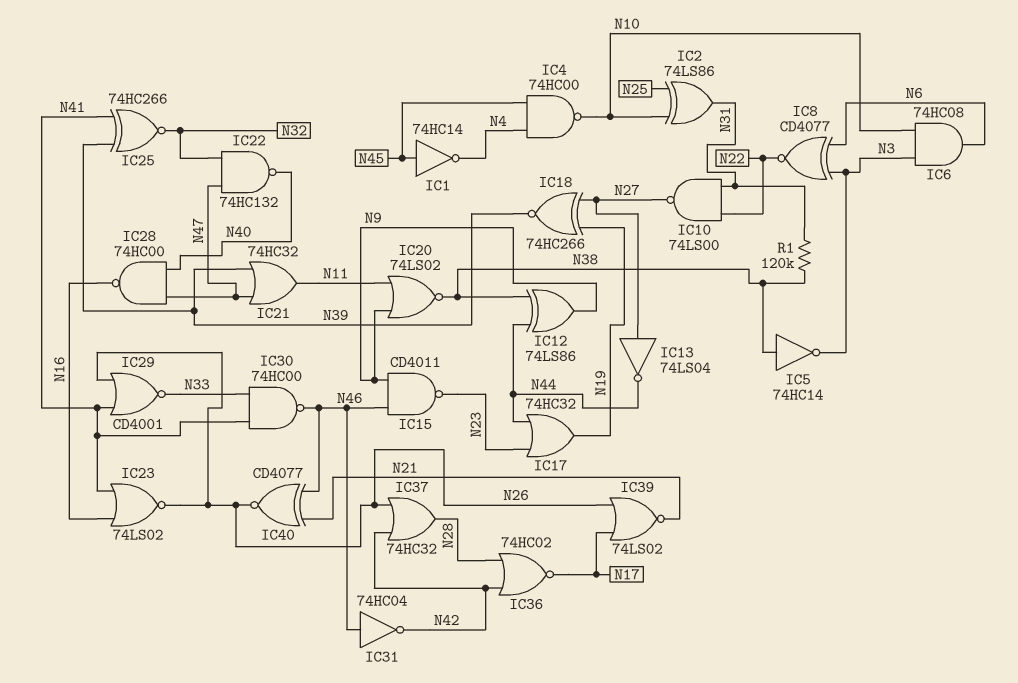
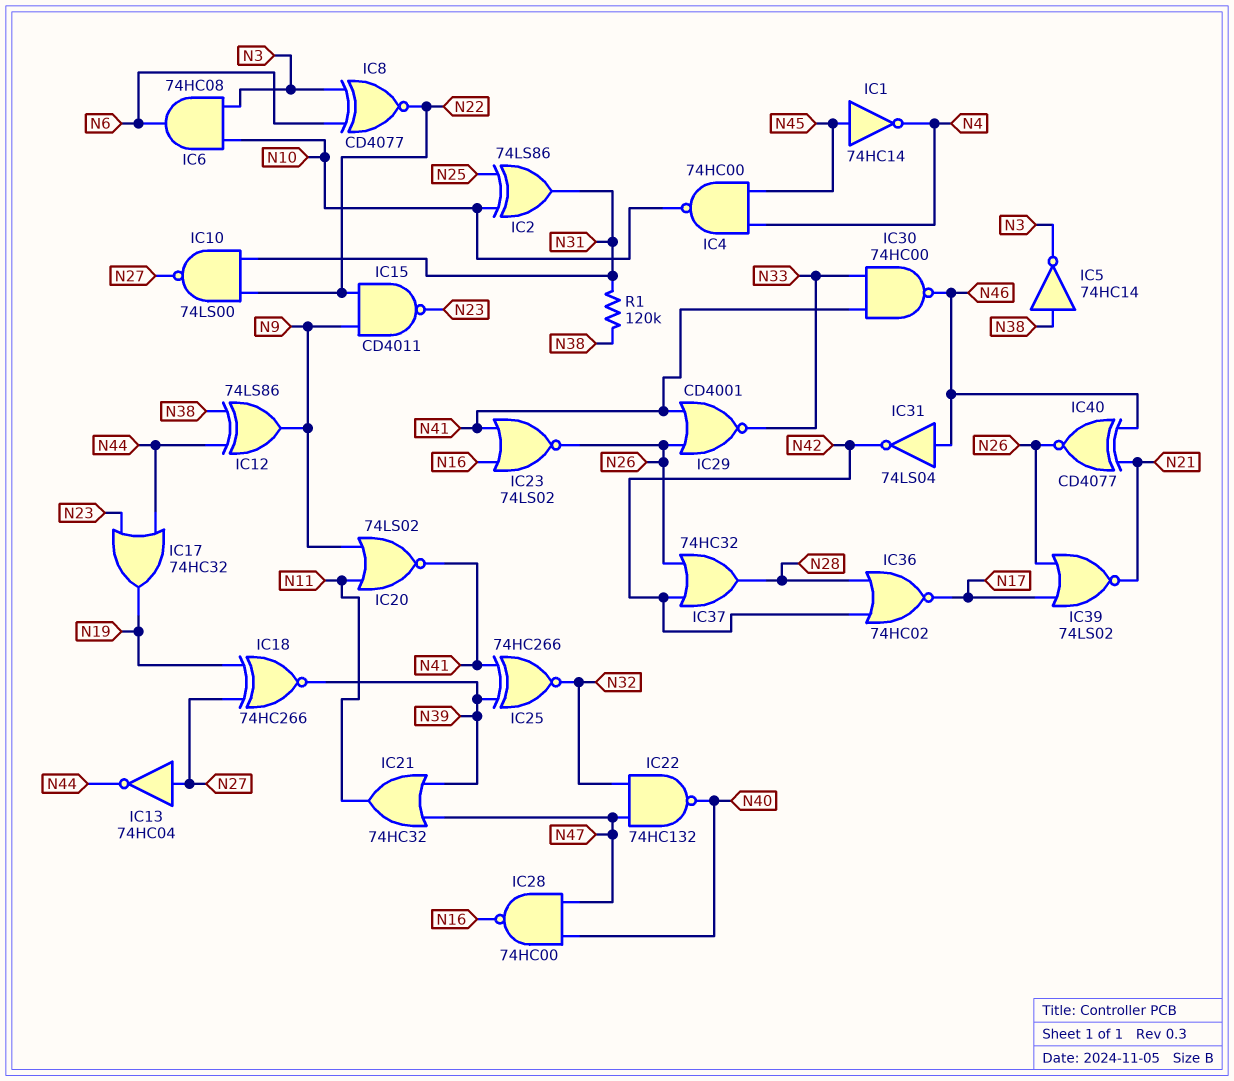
IC13: NOT 74LS04 (in N27, out N44) -> NOT 74HC04 (in N27, out N44)
IC15: NAND CD4011 (in N9, in N46, out N23) -> NAND CD4011 (in N9, in N22, out N23)
IC20: NOR 74LS02 (in N9, in N11, out N38) -> NOR 74LS02 (in N9, in N11, out N41)
IC31: NOT 74HC04 (in N46, out N42) -> NOT 74LS04 (in N46, out N42)

